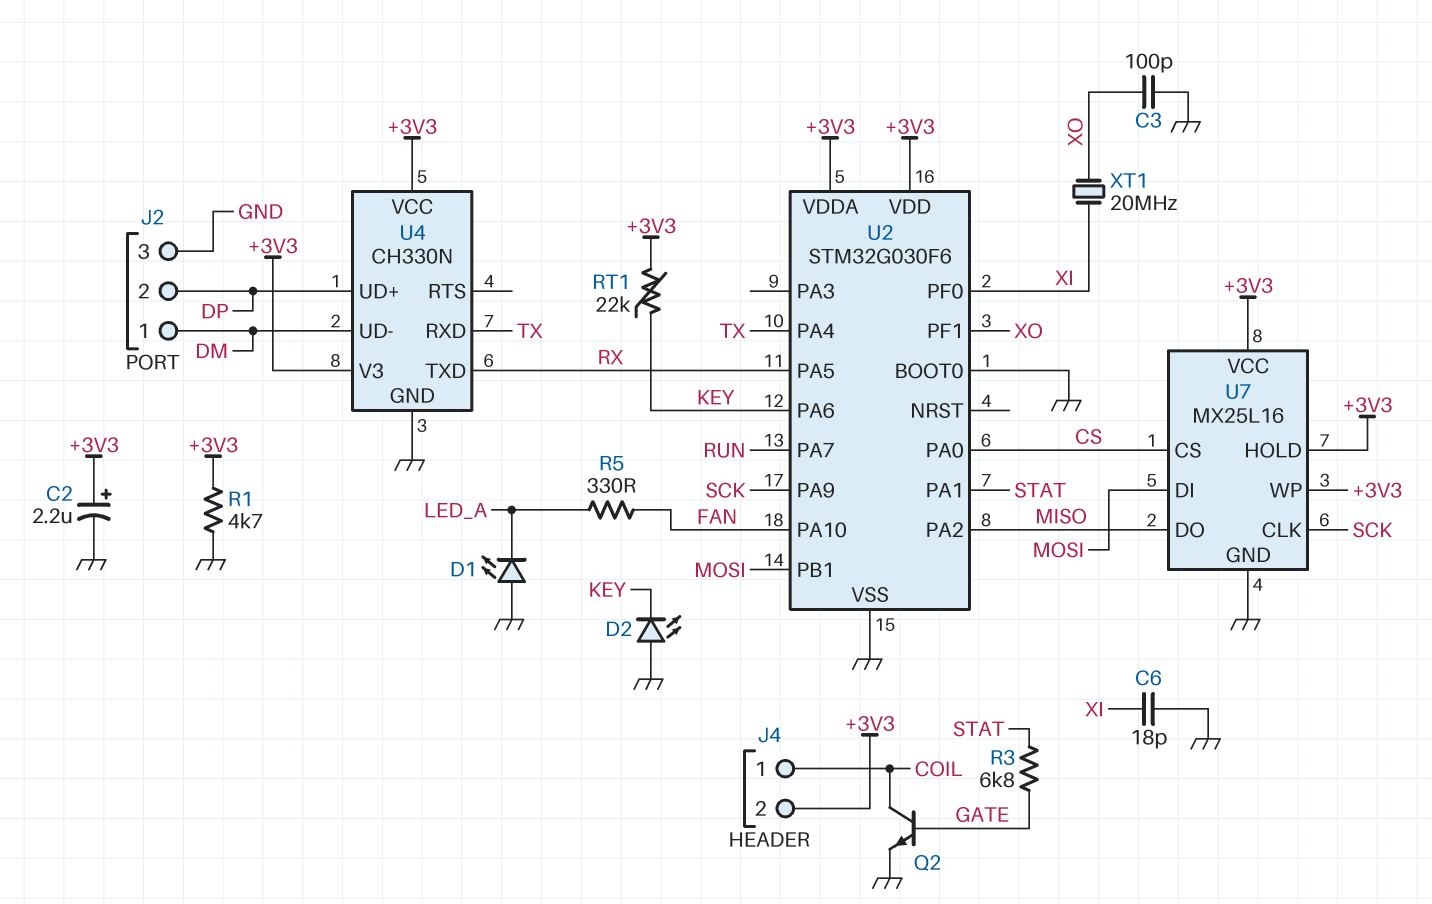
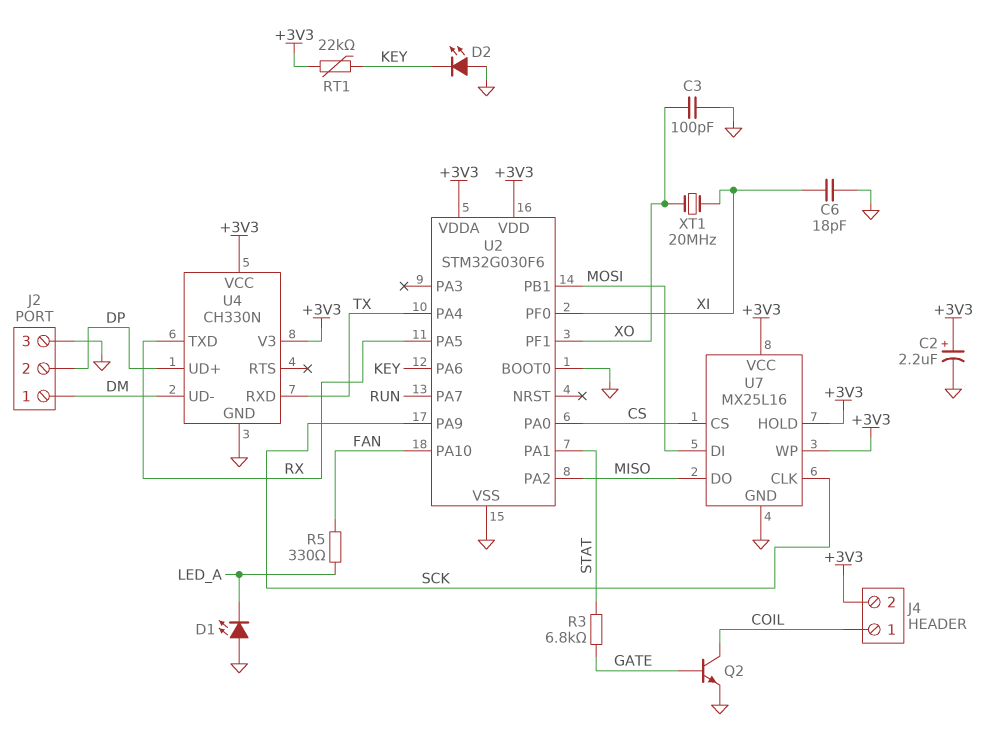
R1: 4.7k (+3V3, GND) -> none

